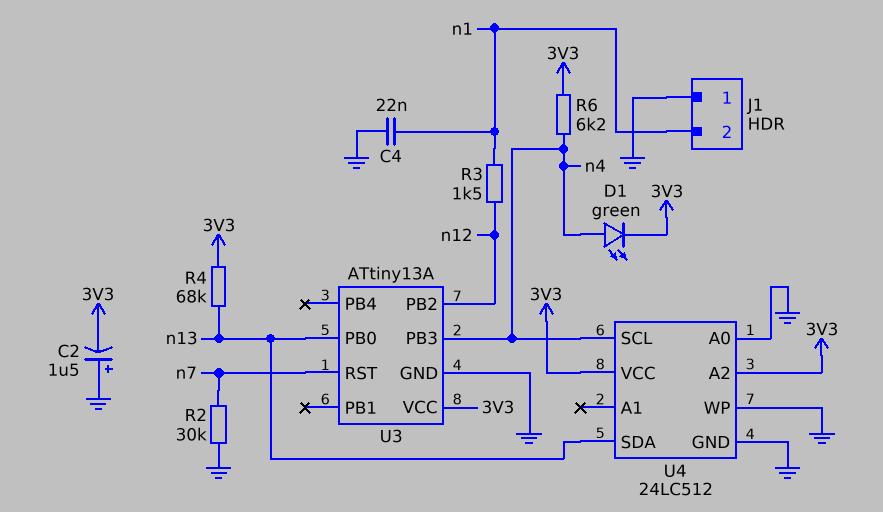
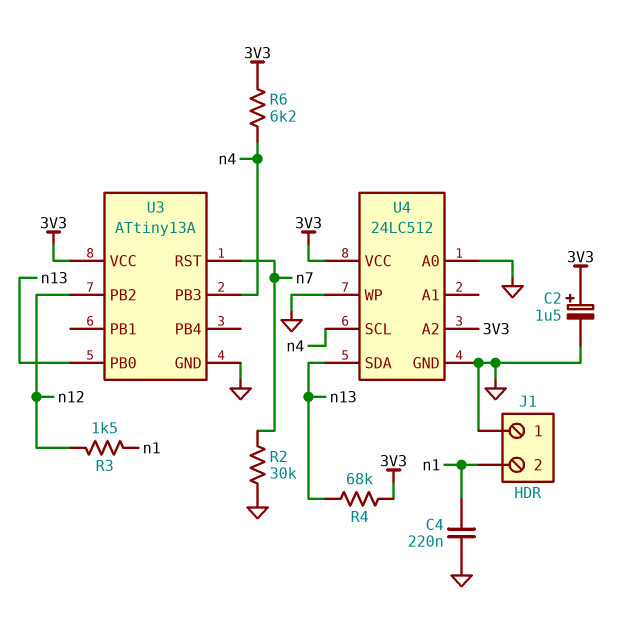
C2: 1.5uF (plus GND, minus 3V3) -> 1.5uF (plus 3V3, minus GND)
C4: 22nF (GND, n1) -> 220nF (GND, n1)
D1: LED green (A n4, K 3V3) -> none

